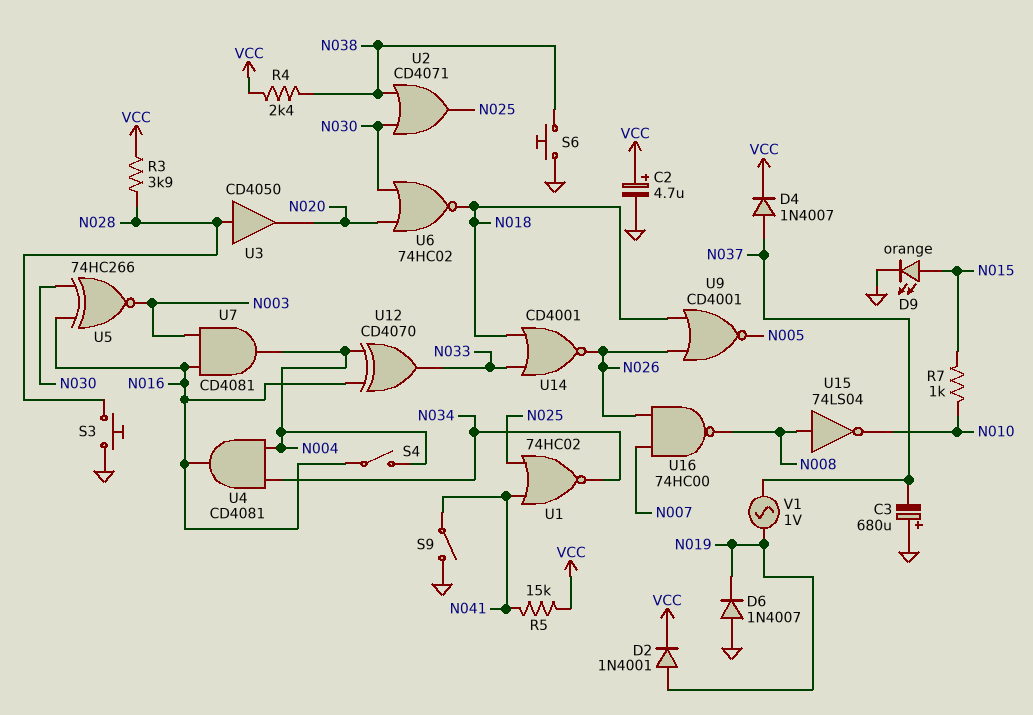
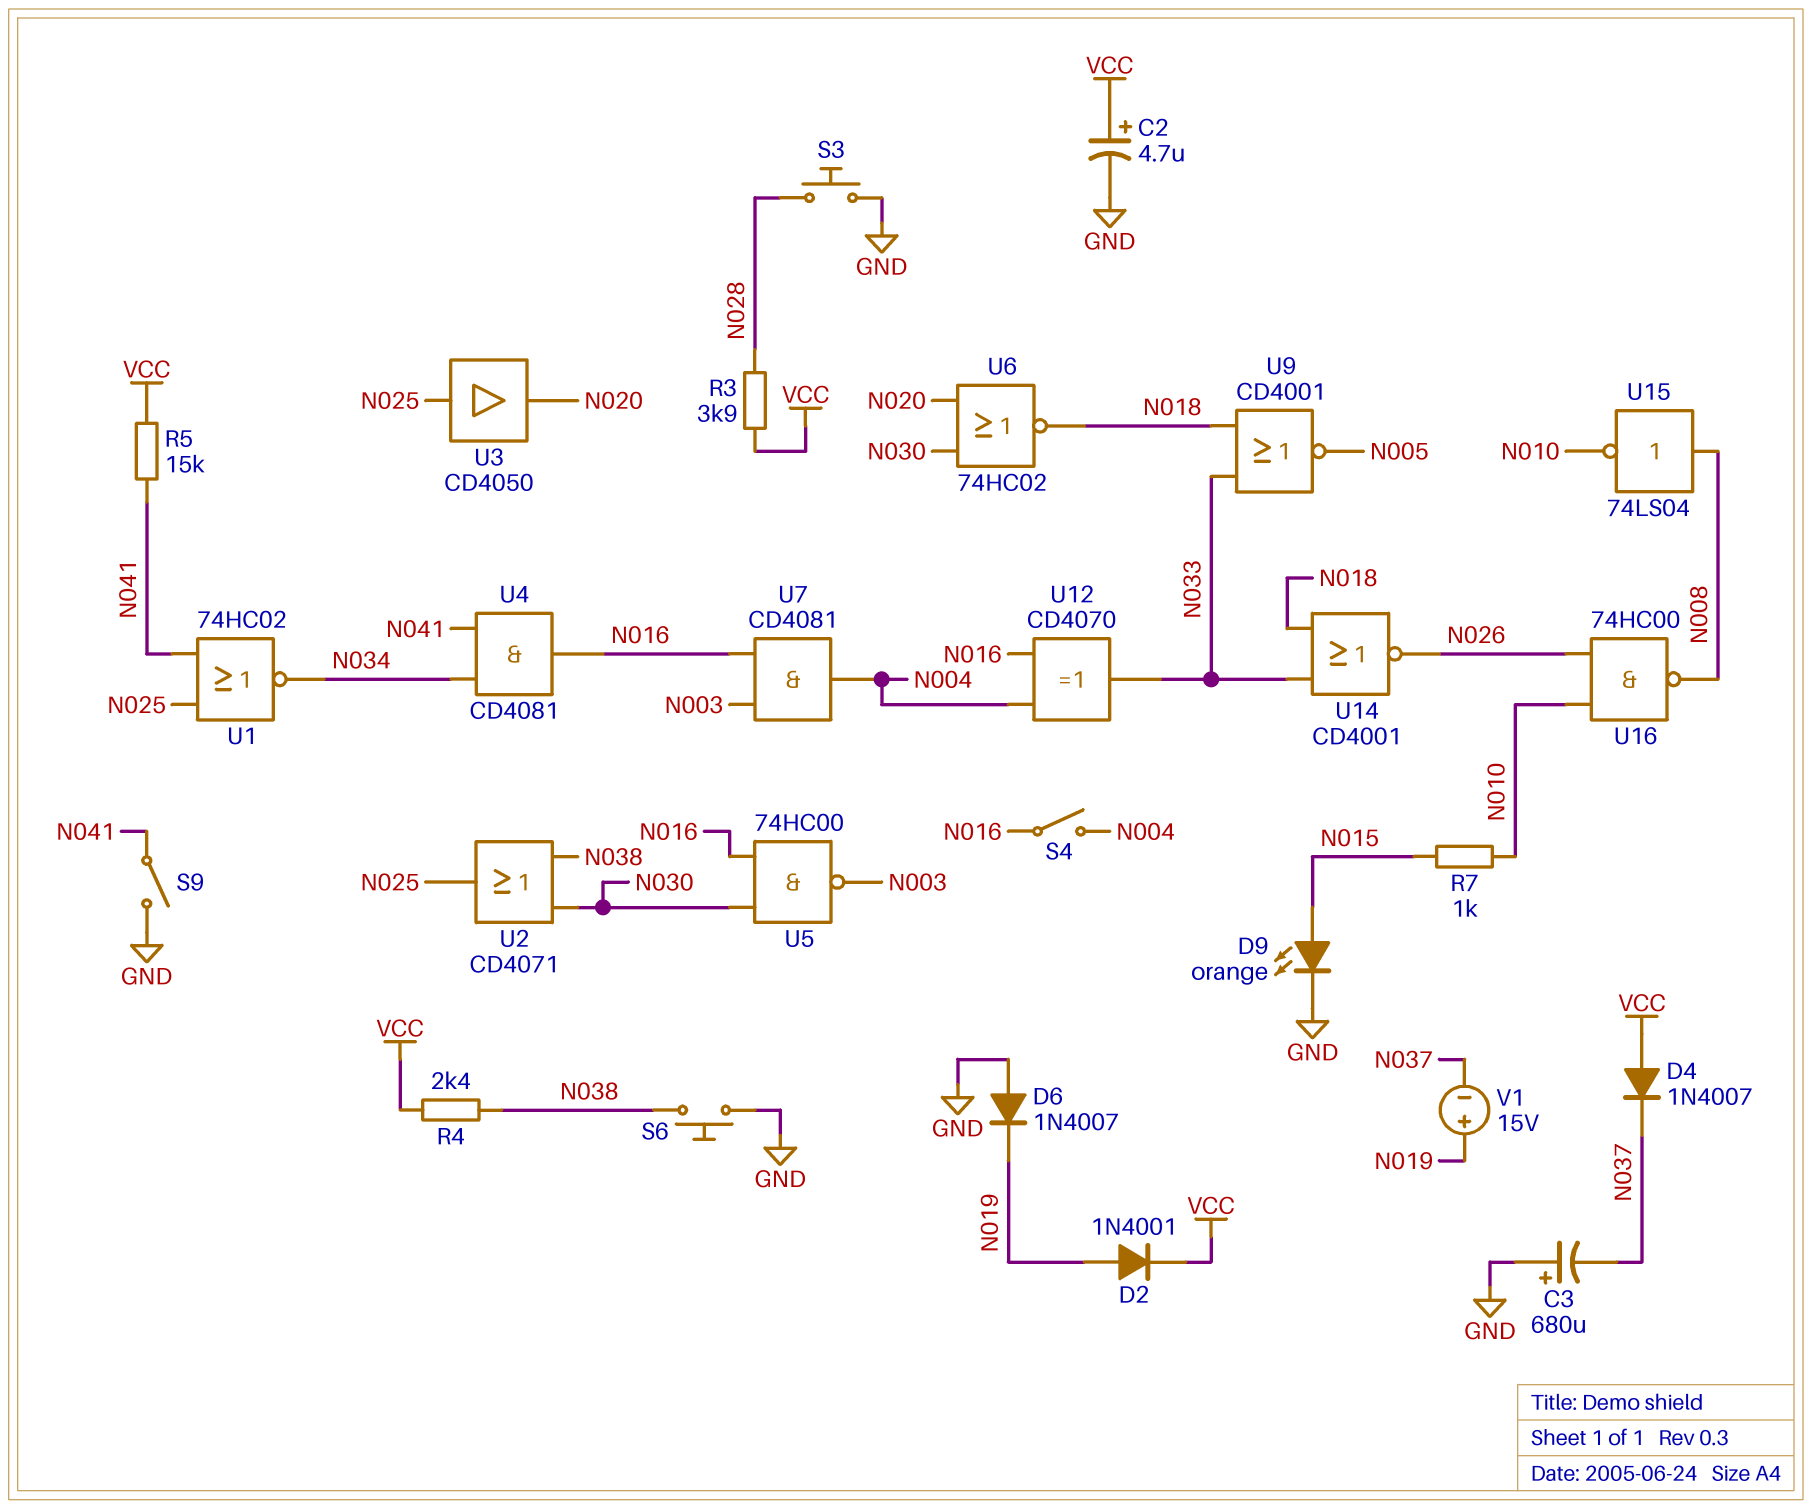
D4: diode 1N4007 (A N037, K VCC) -> diode 1N4007 (A VCC, K N037)
U3: buffer CD4050 (in N028, out N020) -> buffer CD4050 (in N025, out N020)
U4: AND CD4081 (in N004, in N034, out N016) -> AND CD4081 (in N034, in N041, out N016)
U5: XNOR 74HC266 (in N016, in N030, out N003) -> NAND 74HC00 (in N016, in N030, out N003)
U9: NOR CD4001 (in N018, in N026, out N005) -> NOR CD4001 (in N018, in N033, out N005)
U16: NAND 74HC00 (in N007, in N026, out N008) -> NAND 74HC00 (in N010, in N026, out N008)
V1: AC 1V (N019, N037) -> 15V (plus N019, minus N037)

